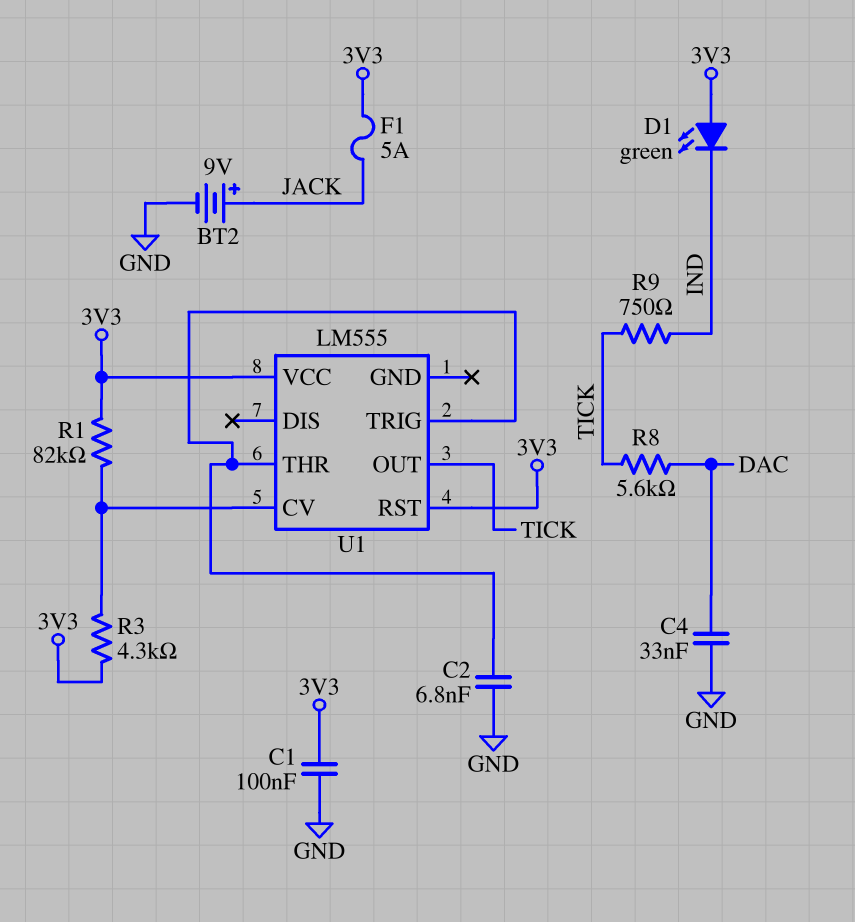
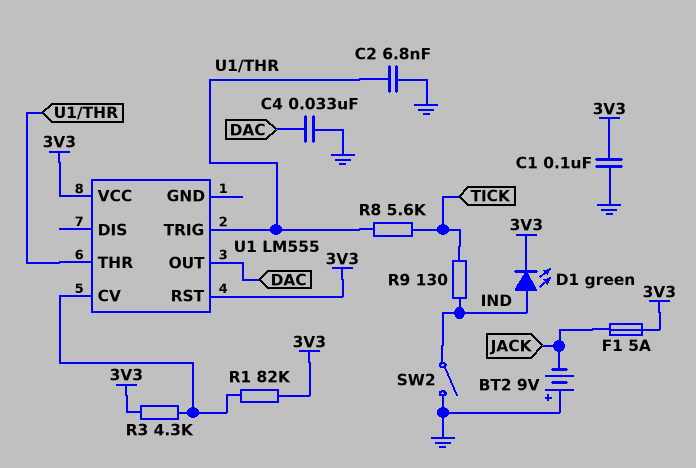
BT2: 9V (plus JACK, minus GND) -> 9V (plus GND, minus JACK)
D1: LED green (A 3V3, K IND) -> LED green (A IND, K 3V3)
R8: 5.6k (DAC, TICK) -> 5.6k (TICK, U1/THR)
R9: 750 (IND, TICK) -> 130 (IND, TICK)
SW2: none -> switch (GND, IND)
U1 pin OUT: TICK -> DAC

